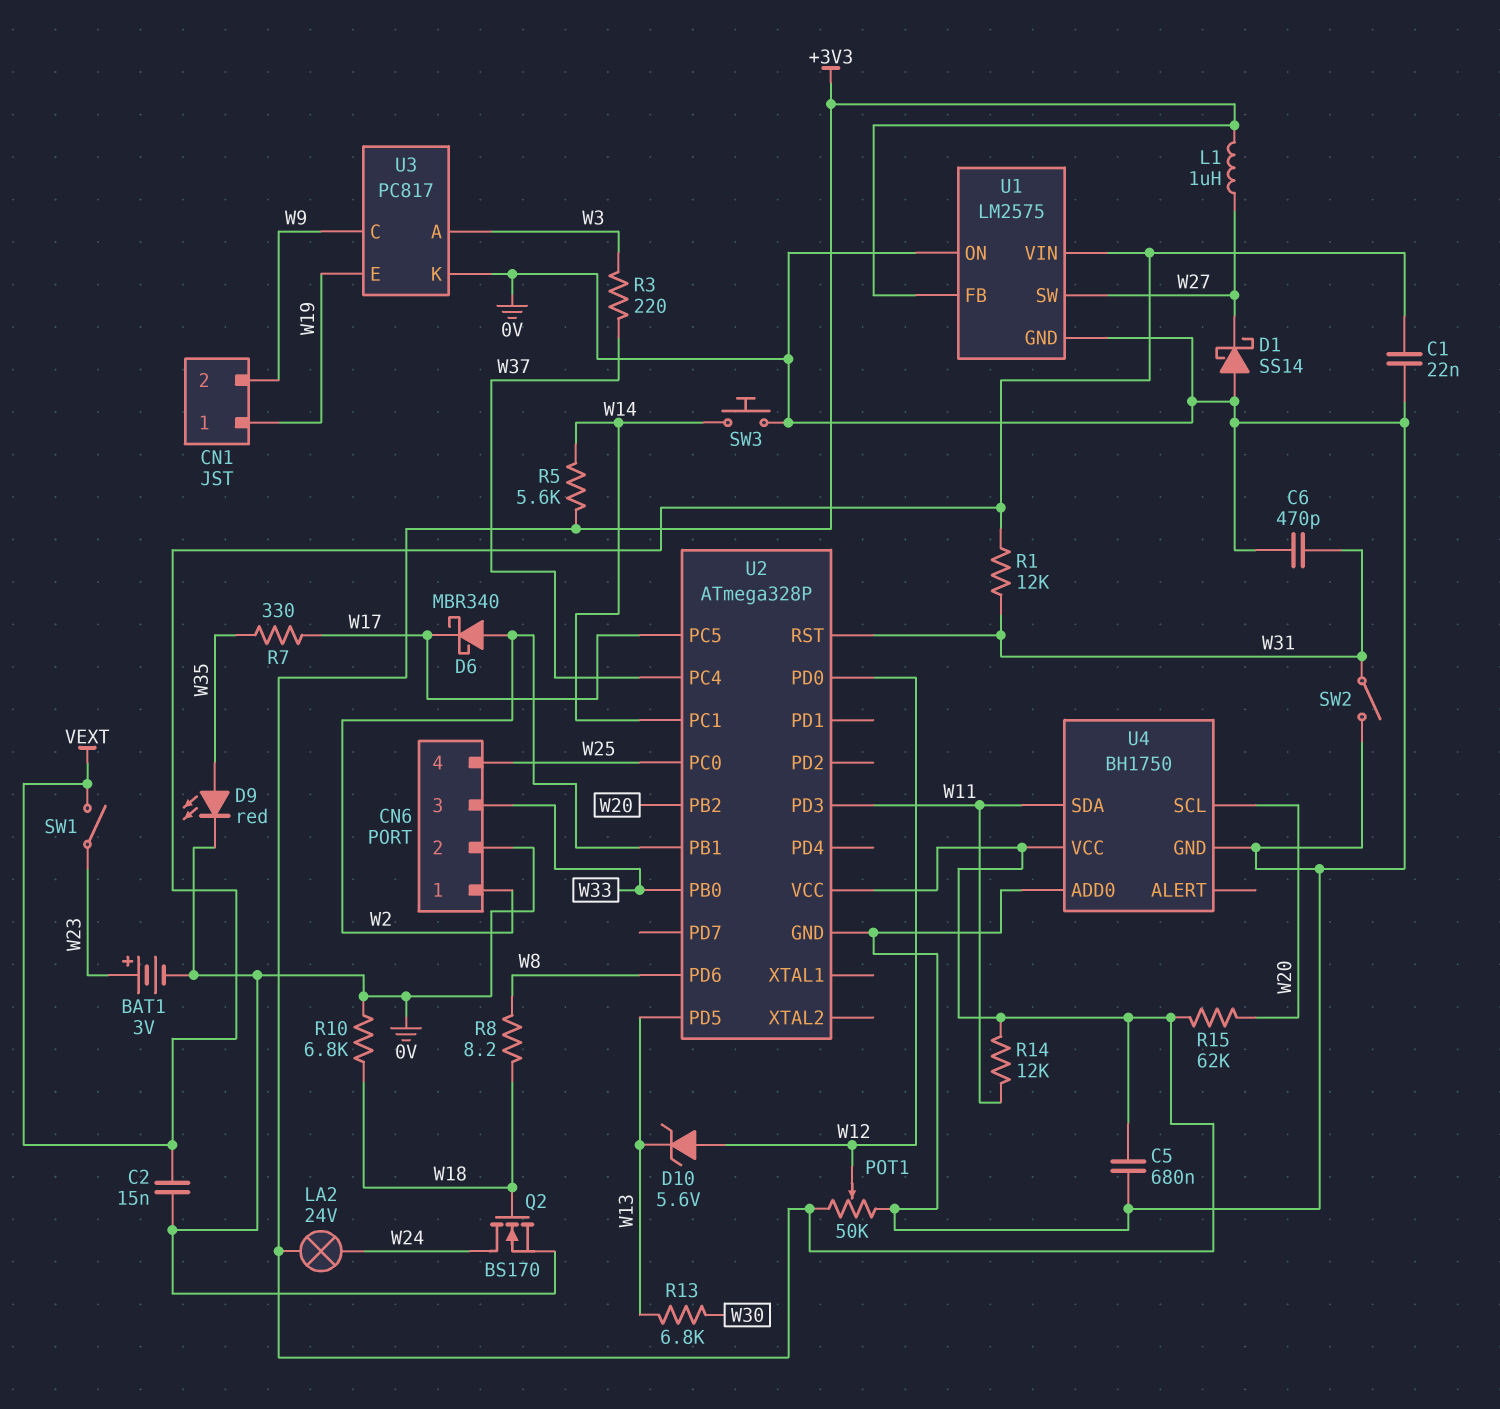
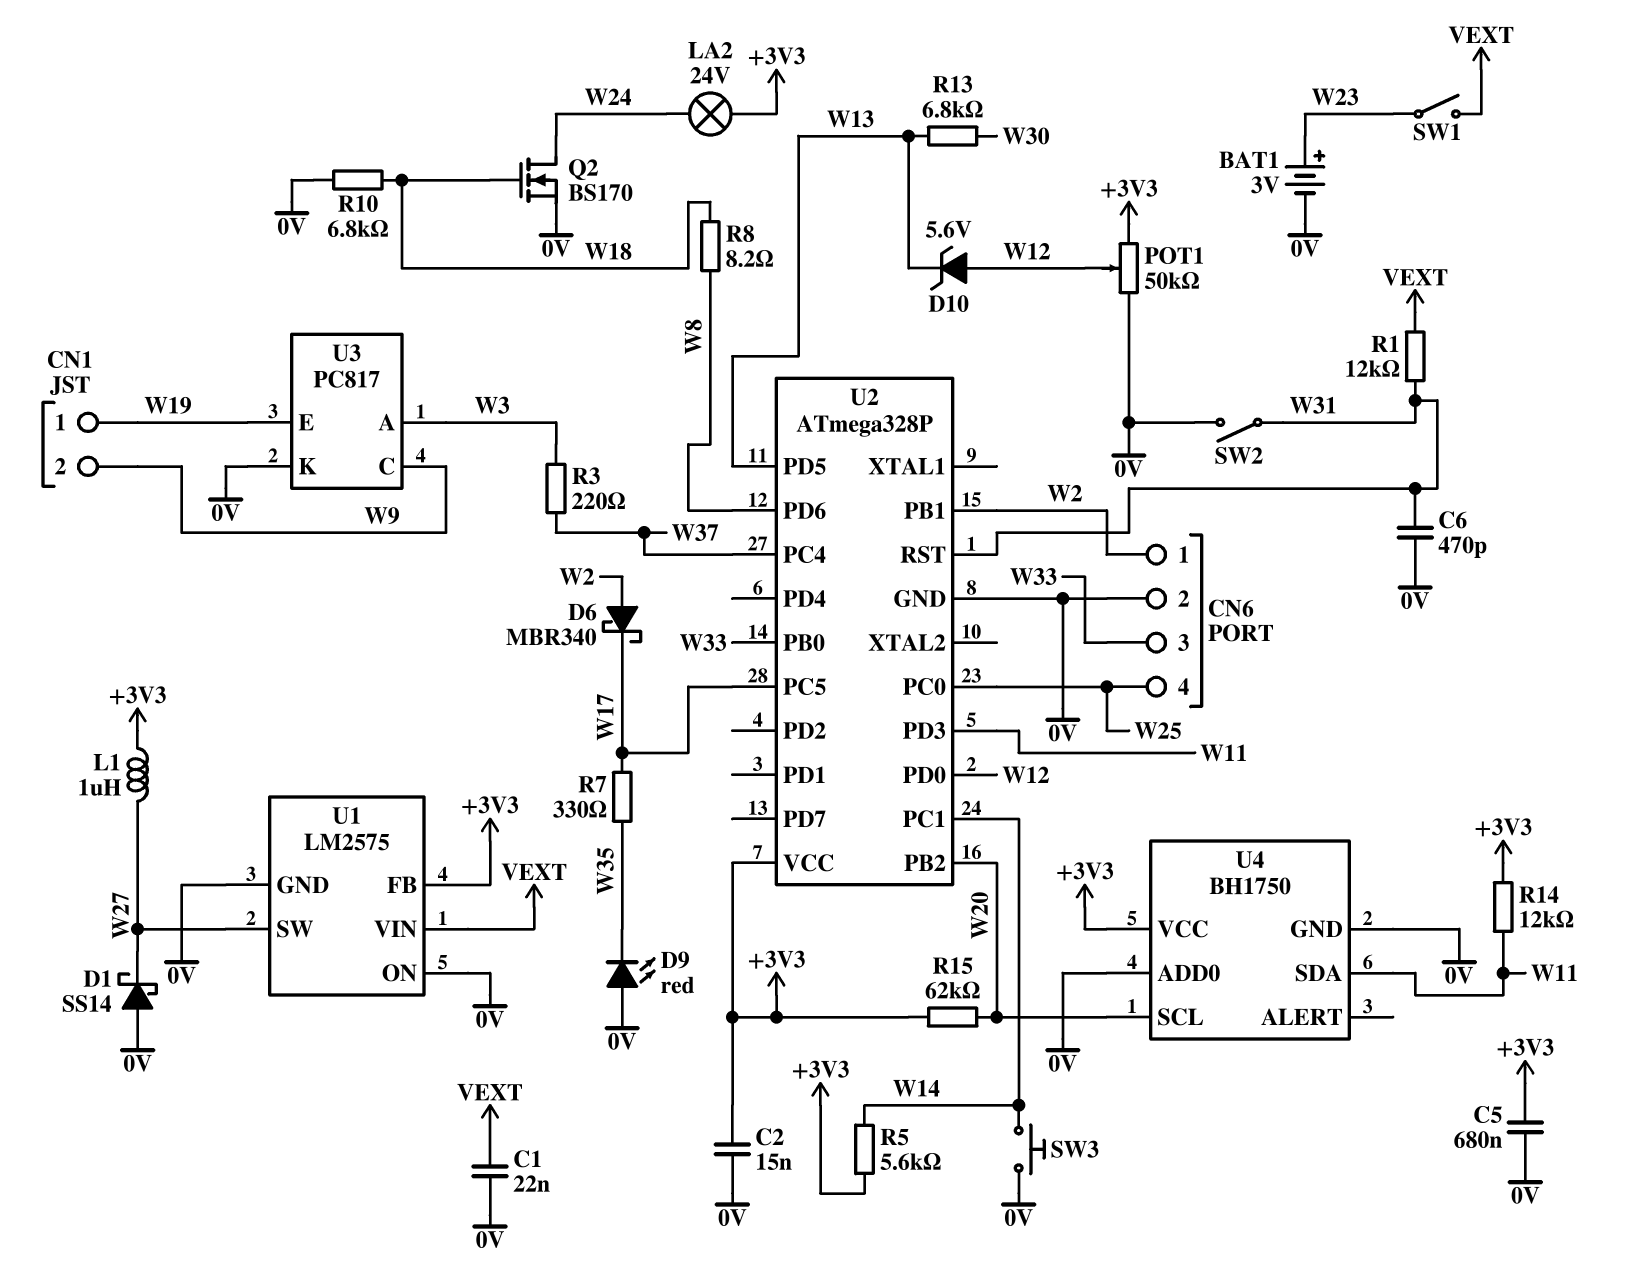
C2: 15nF (0V, VEXT) -> 15nF (+3V3, 0V)
D9: LED red (A W35, K 0V) -> LED red (A 0V, K W35)

